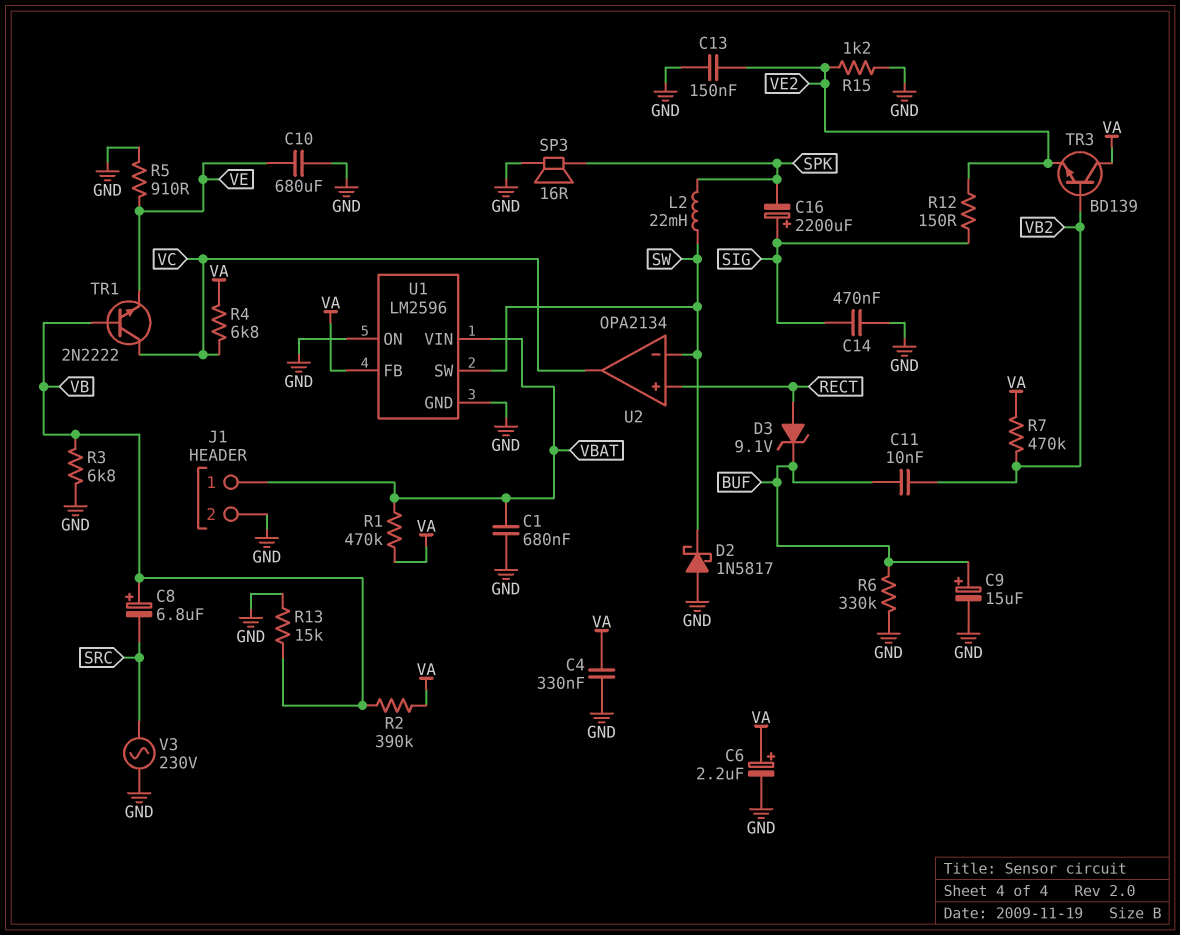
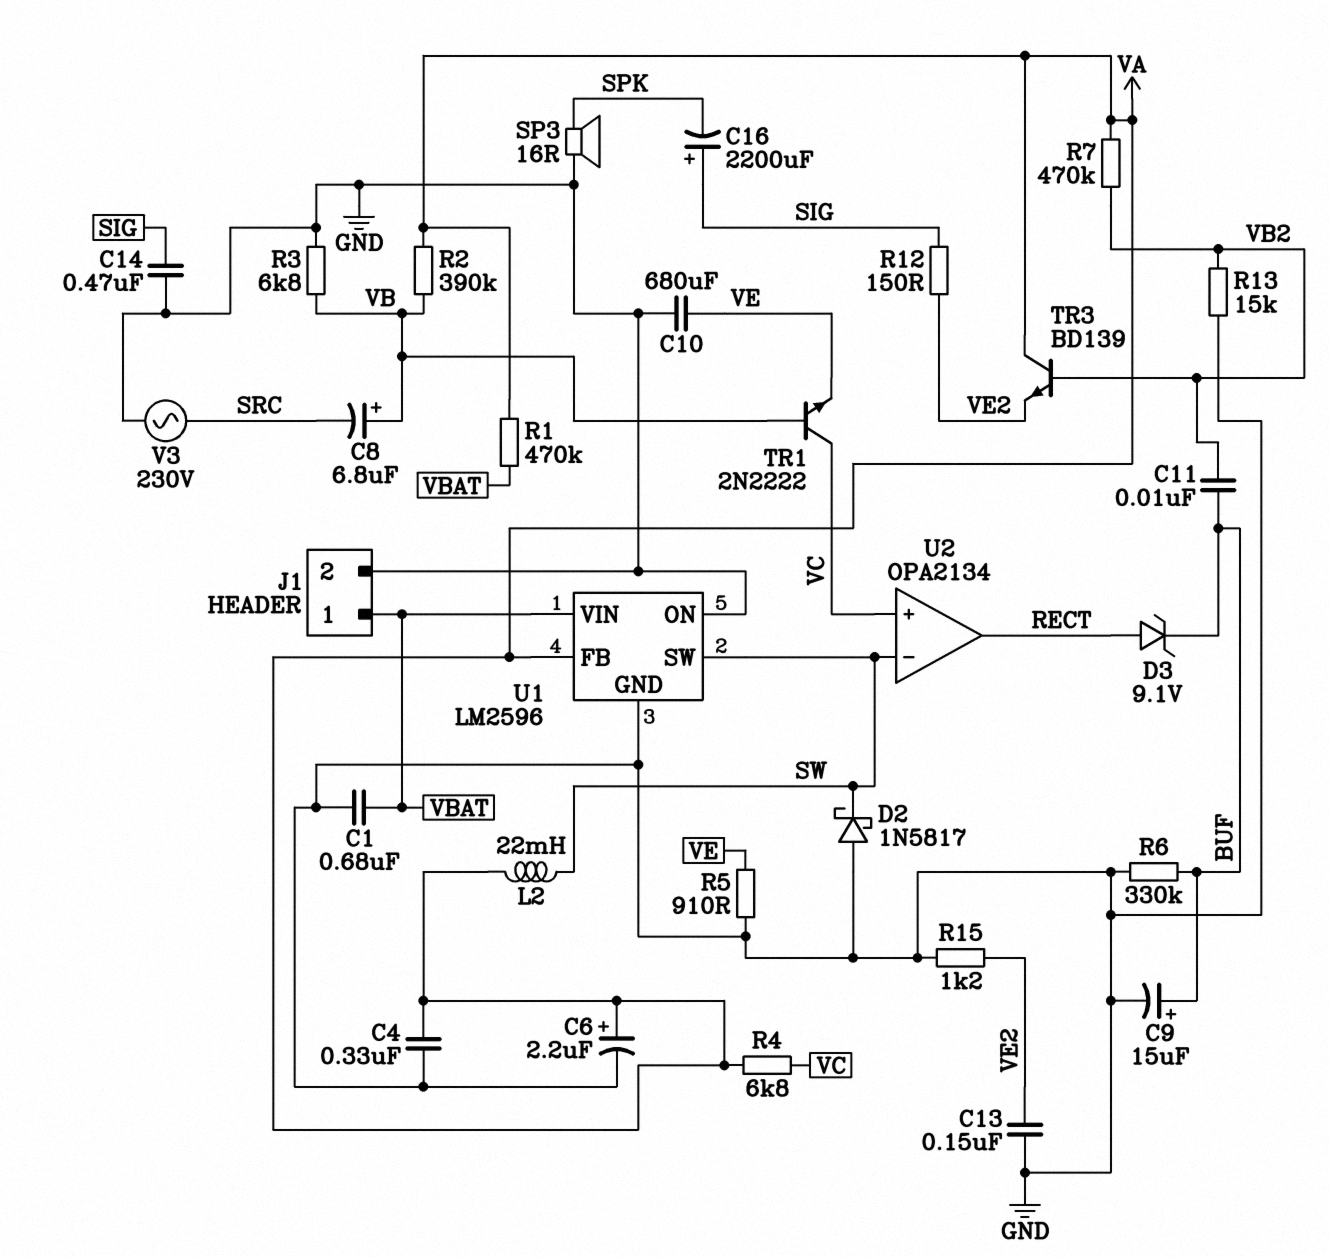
L2: 22mH (SPK, SW) -> 22mH (SW, VA)
R13: 15k (GND, VB) -> 15k (GND, VB2)
U2 pin in+: RECT -> VC
U2 pin out: VC -> RECT

